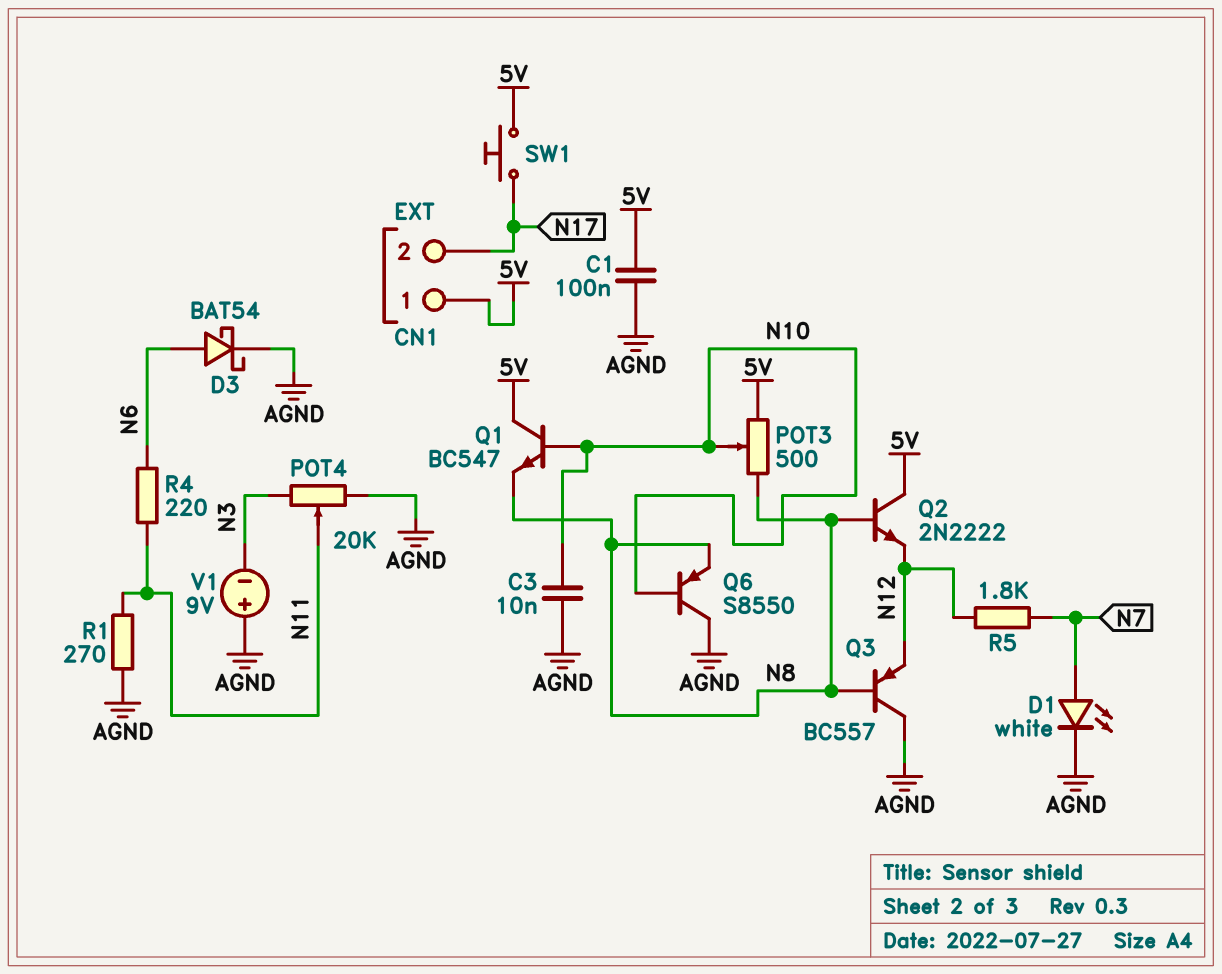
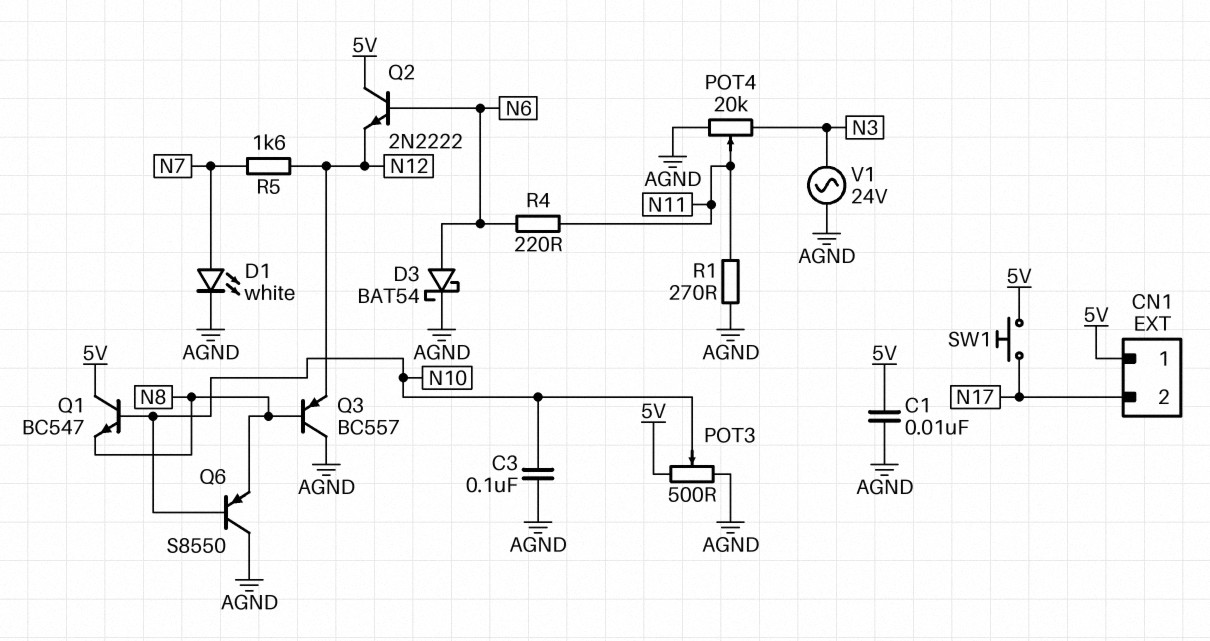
C1: 100nF (5V, AGND) -> 10nF (5V, AGND)
C3: 10nF (AGND, N10) -> 100nF (AGND, N10)
POT3: 500 (5V, N8, wiper N10) -> 500 (5V, AGND, wiper N10)
Q2: NPN 2N2222 (B N8, C 5V, E N12) -> NPN 2N2222 (B N6, C 5V, E N12)
R5: 1.8k (N7, N12) -> 1.6k (N7, N12)
V1: 9V (plus AGND, minus N3) -> AC 24V (AGND, N3)

